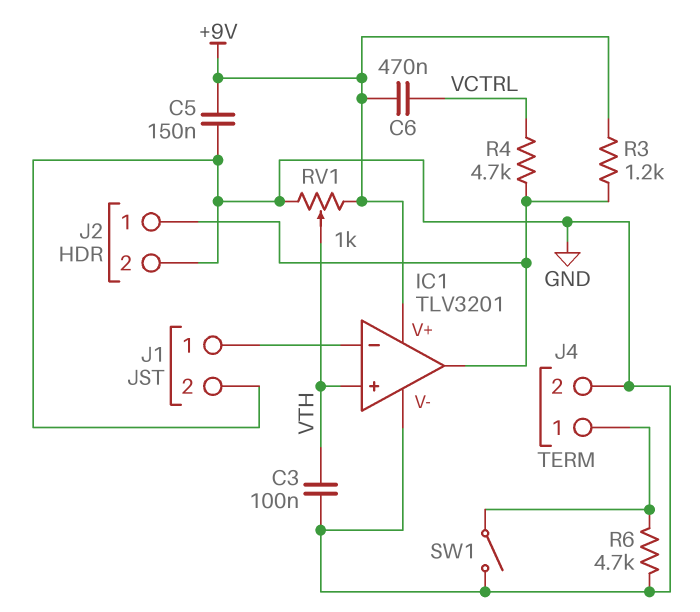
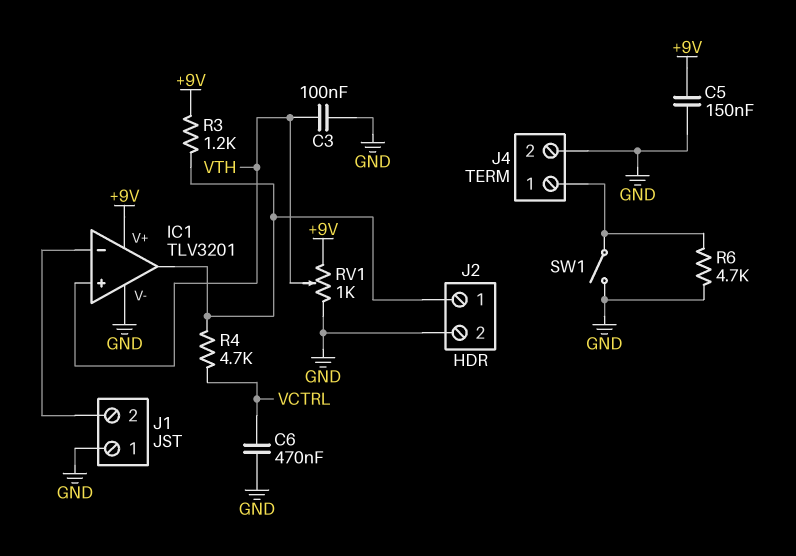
C6: 470nF (+9V, VCTRL) -> 470nF (GND, VCTRL)
J1 pin 1: IC1/in- -> GND
J1 pin 2: GND -> IC1/in-

